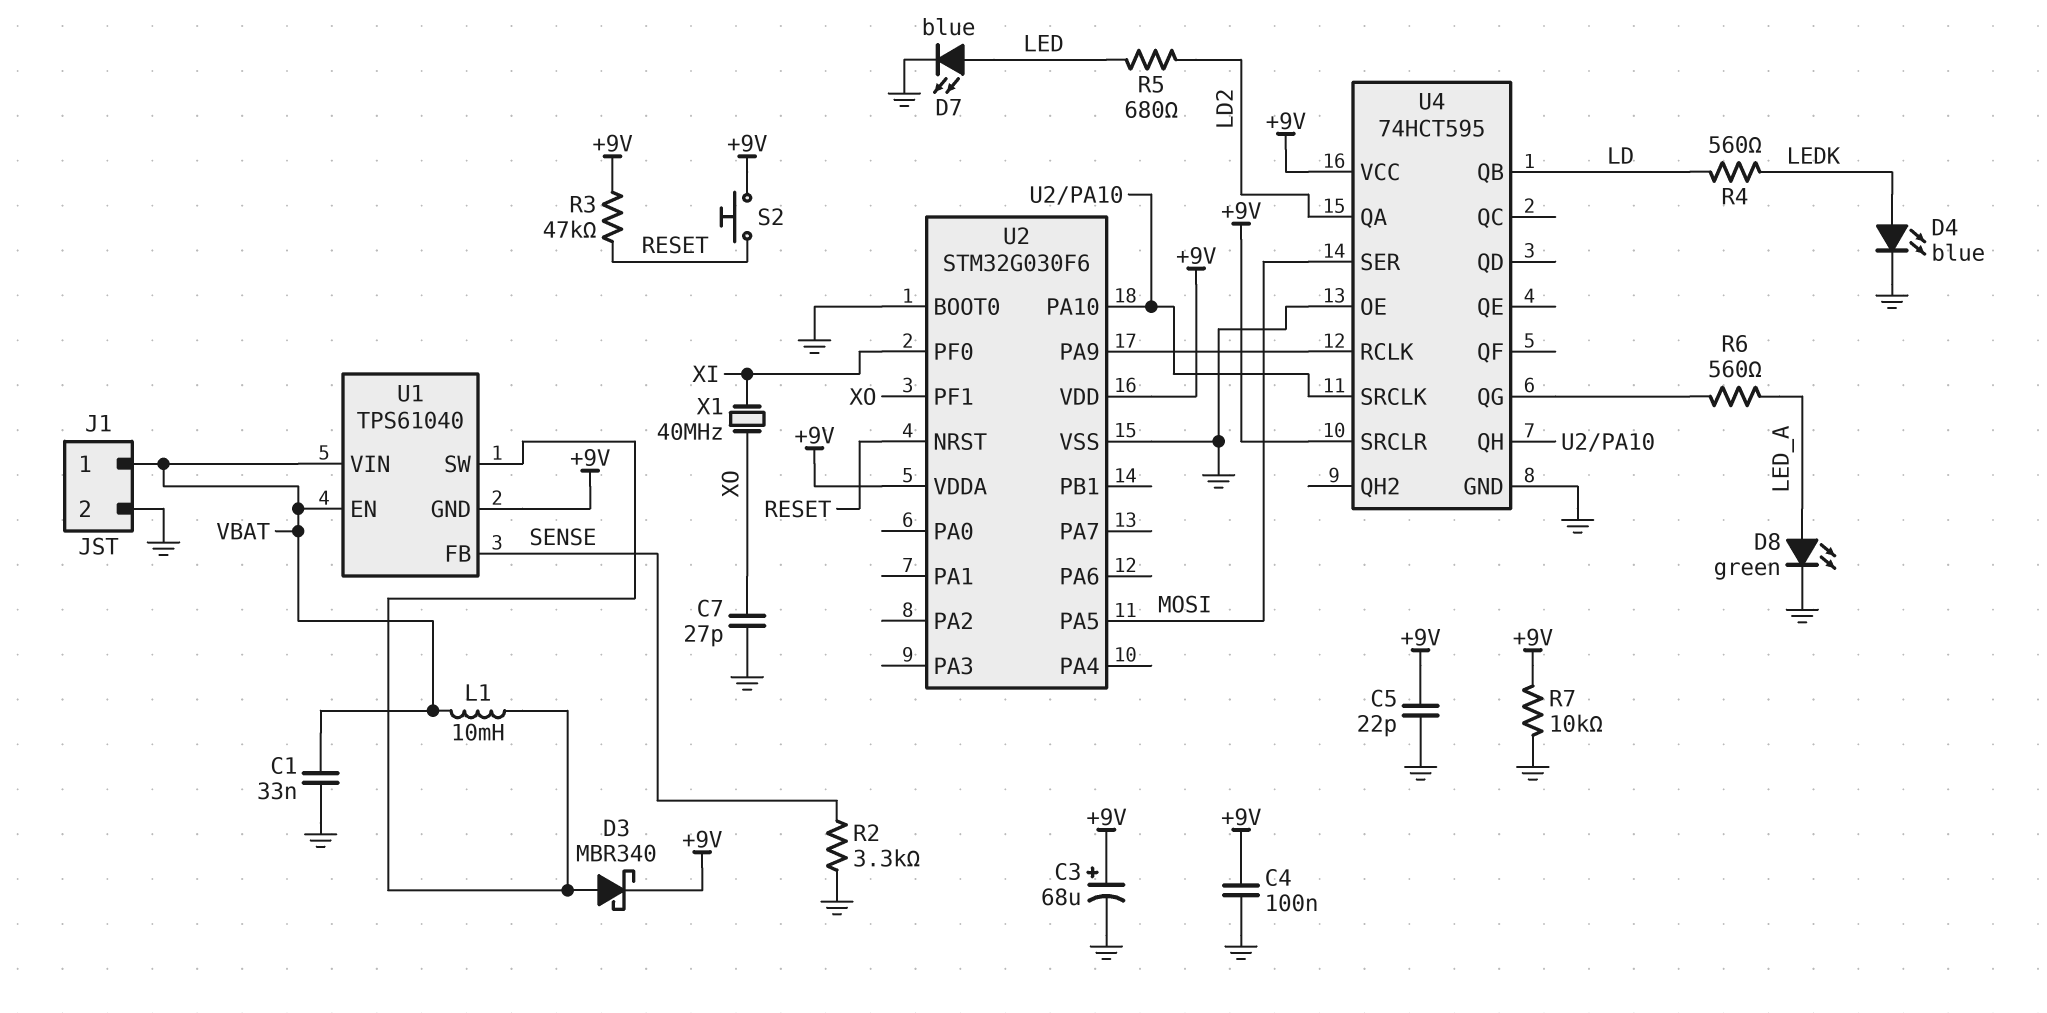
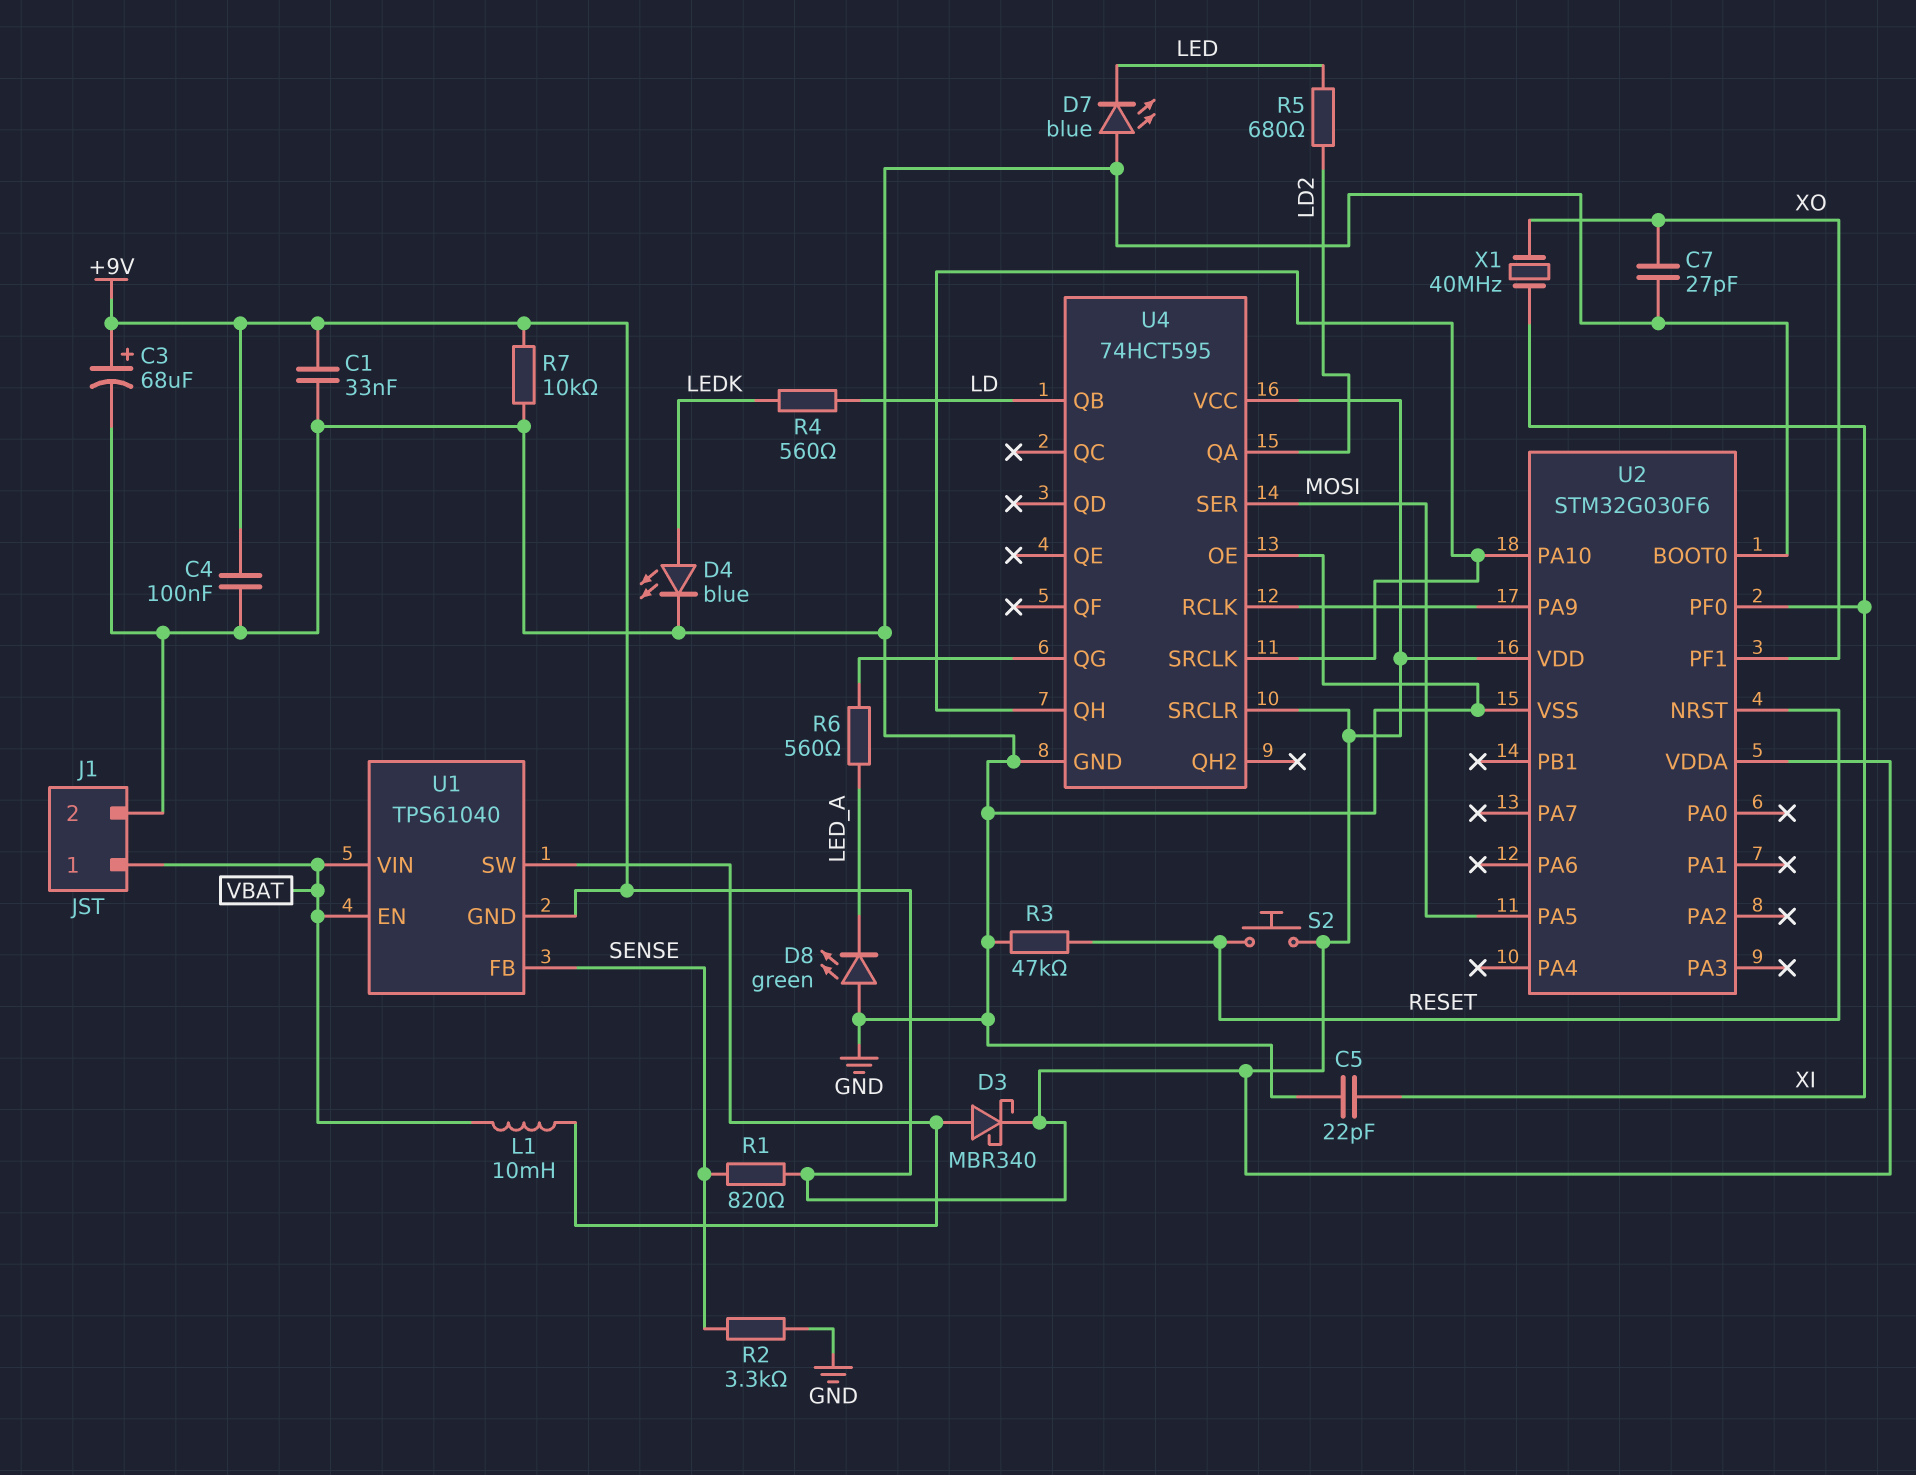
C1: 33nF (GND, VBAT) -> 33nF (+9V, GND)
C5: 22pF (+9V, GND) -> 22pF (GND, XI)
D7: LED blue (A LED, K GND) -> LED blue (A GND, K LED)
D8: LED green (A LED_A, K GND) -> LED green (A GND, K LED_A)
R1: none -> 820 (+9V, SENSE)
R3: 47k (+9V, RESET) -> 47k (GND, RESET)

